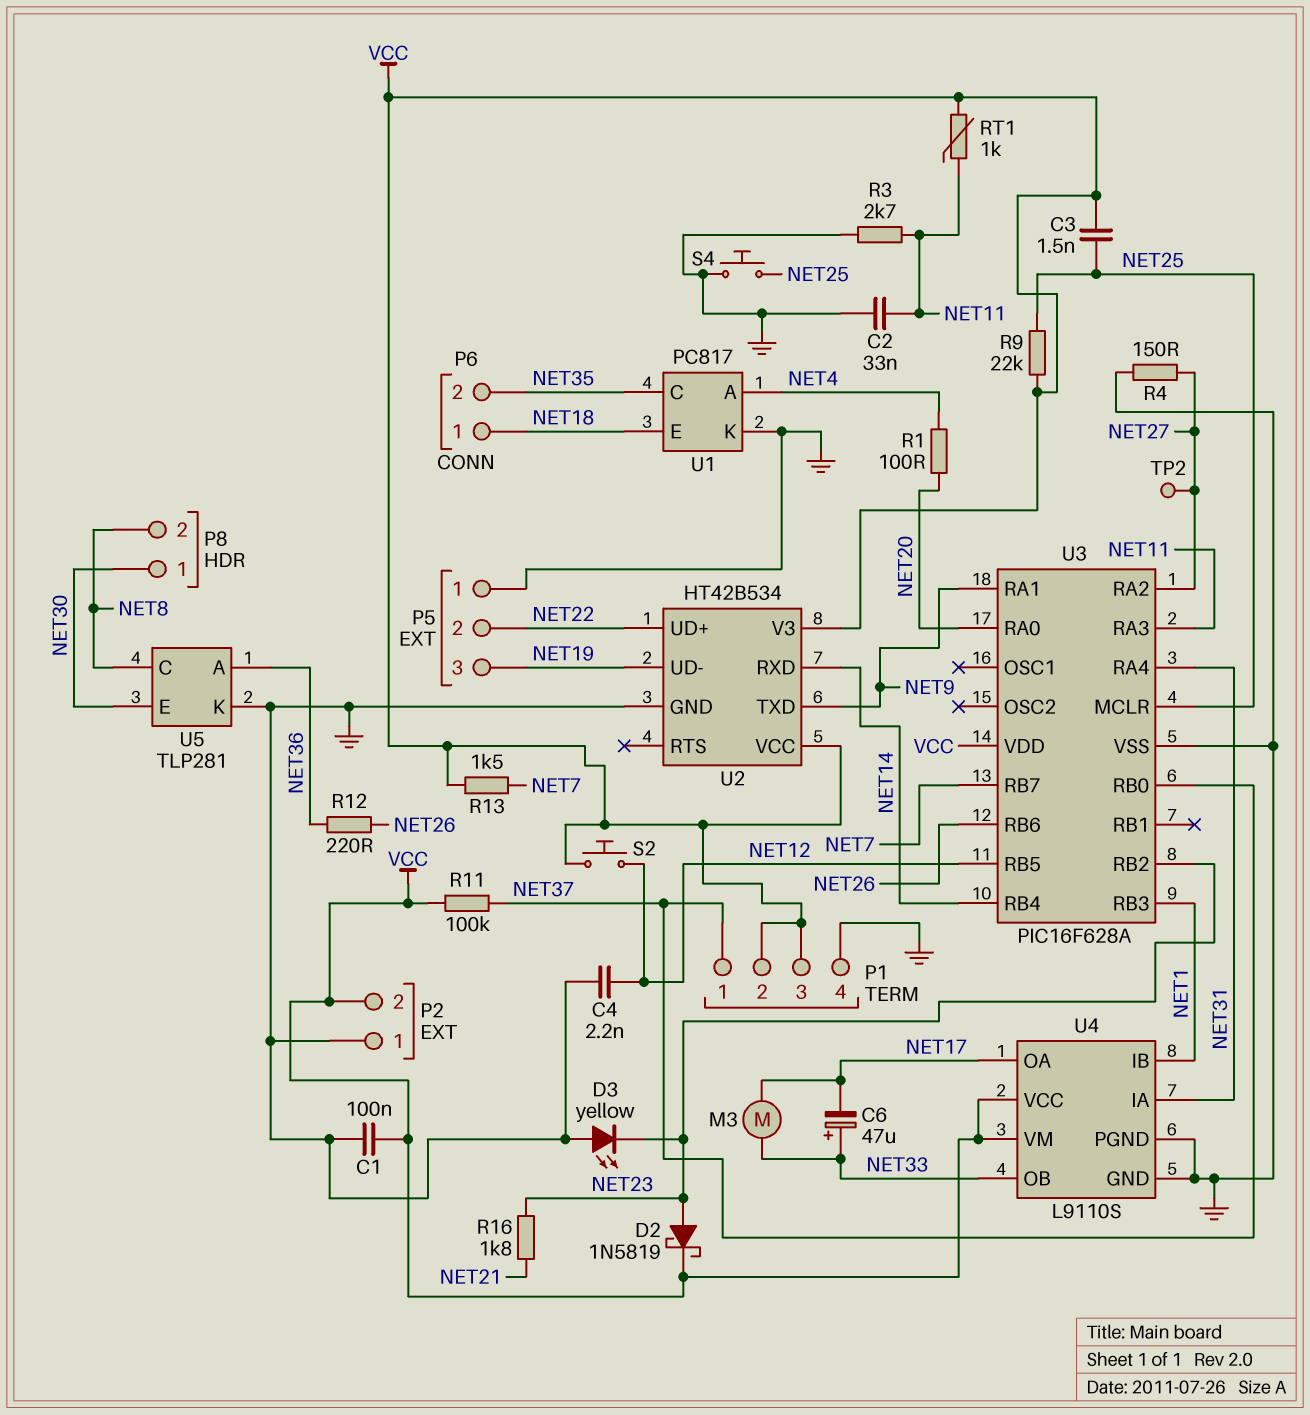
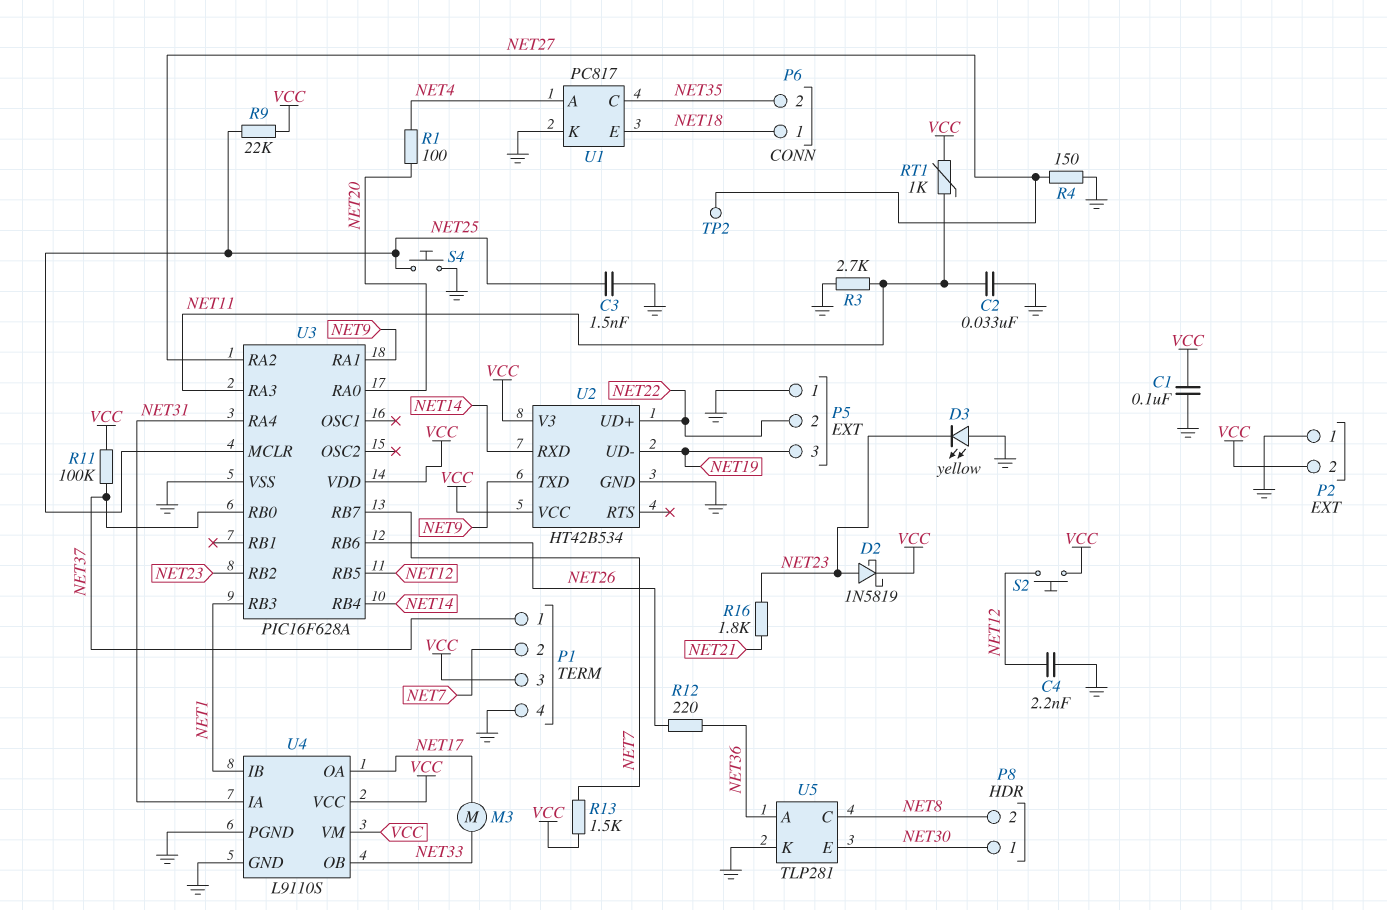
C3: 1.5nF (NET25, VCC) -> 1.5nF (GND, NET25)
C6: 47uF (plus NET33, minus NET17) -> none
P1 pin 2: VCC -> NET7

